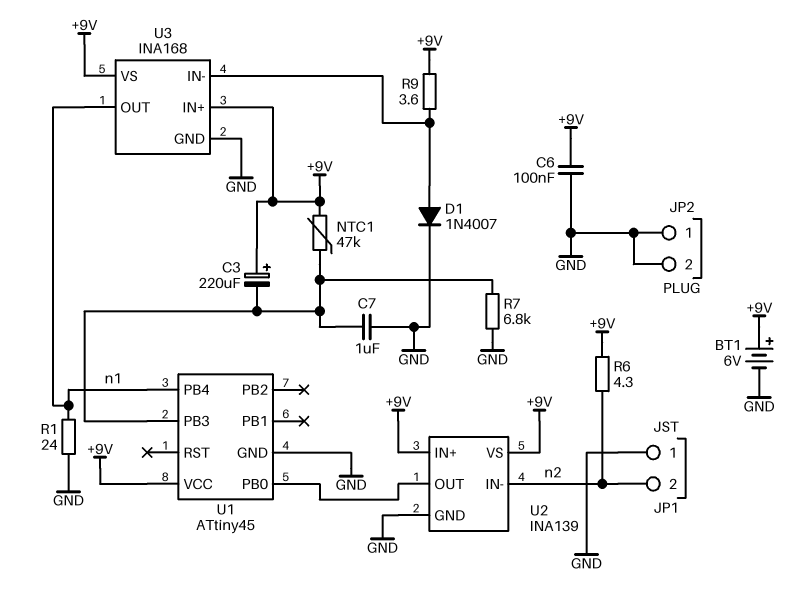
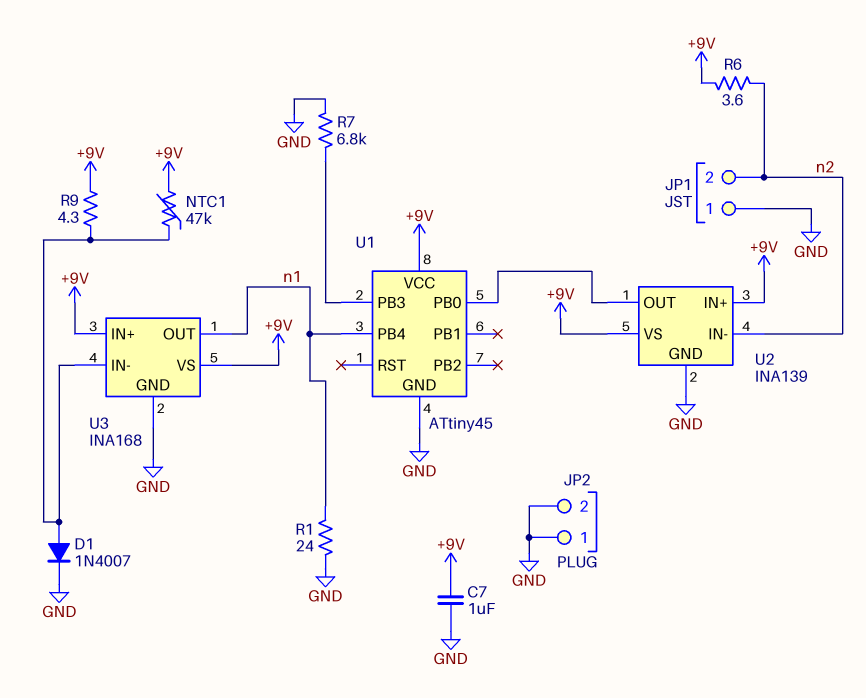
BT1: 6V (plus +9V, minus GND) -> none
C3: 220uF (plus +9V, minus U1/PB3) -> none
C6: 100nF (+9V, GND) -> none
C7: 1uF (GND, U1/PB3) -> 1uF (+9V, GND)
NTC1: 47k (+9V, U1/PB3) -> 47k (+9V, U3/IN-)
R6: 4.3 (+9V, n2) -> 3.6 (+9V, n2)
R9: 3.6 (+9V, U3/IN-) -> 4.3 (+9V, U3/IN-)

